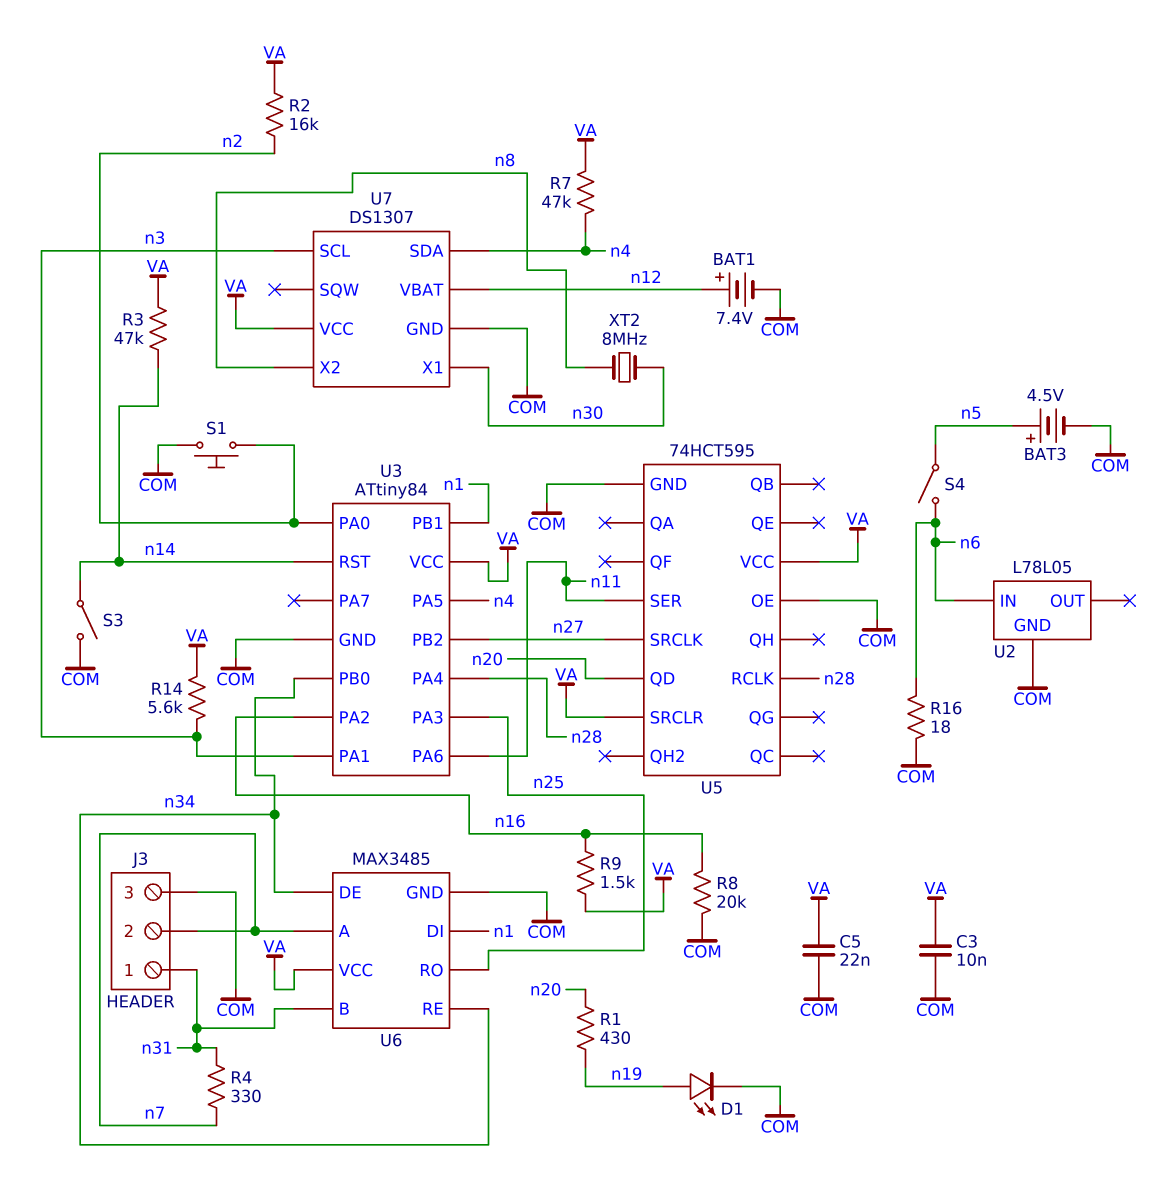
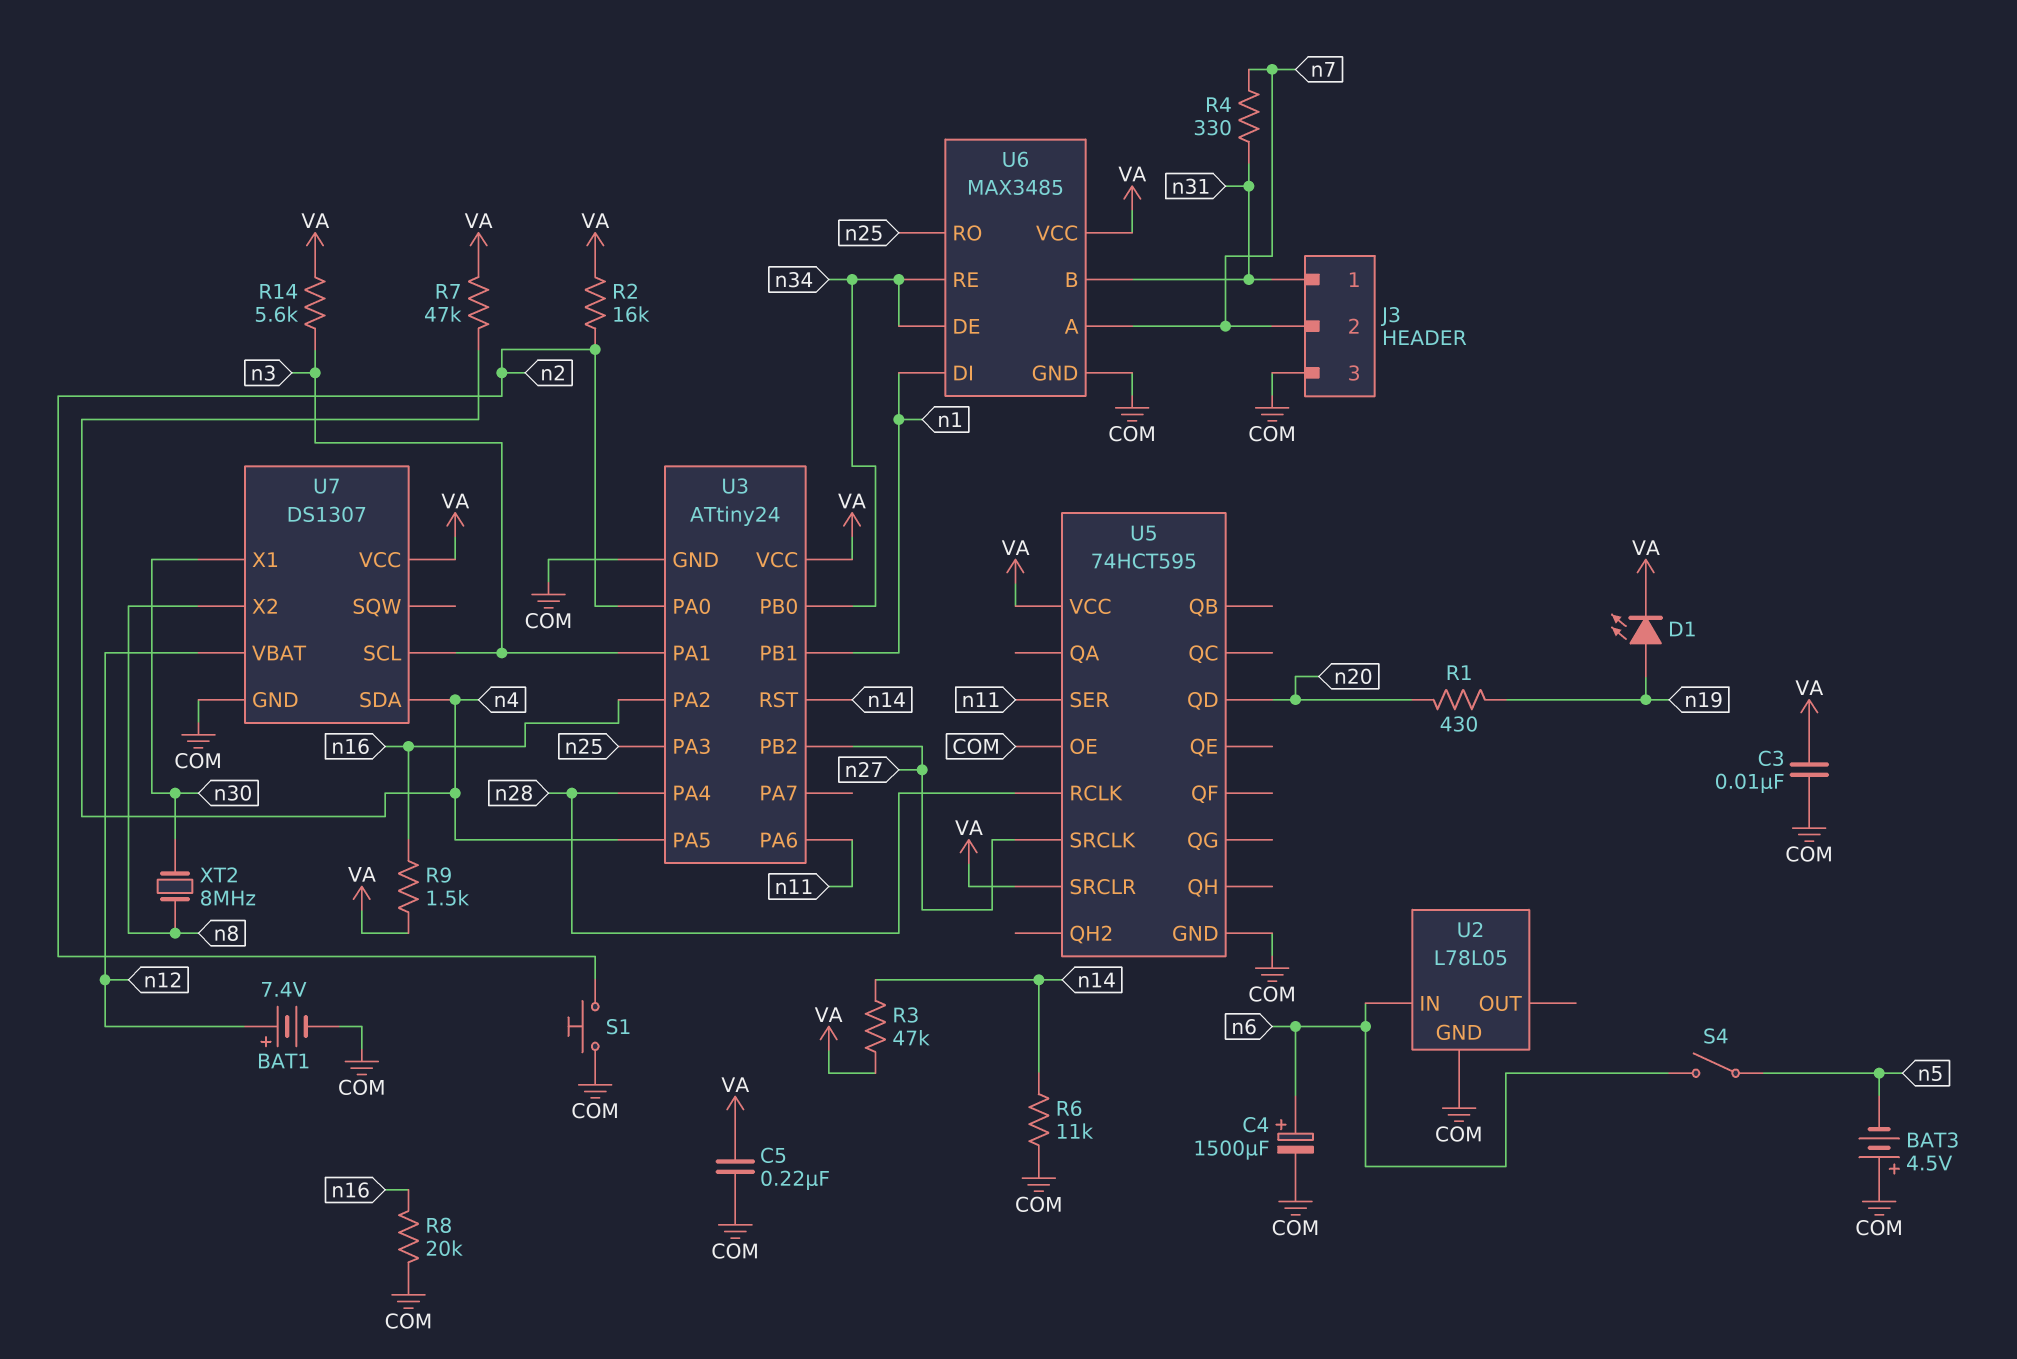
BAT3: 4.5V (plus n5, minus COM) -> 4.5V (plus COM, minus n5)
C4: none -> 1500uF (plus n6, minus COM)
C5: 22nF (COM, VA) -> 220nF (COM, VA)
D1: LED (A n19, K COM) -> LED (A n19, K VA)
R6: none -> 11k (COM, n14)
R16: 18 (COM, n6) -> none
S3: switch (COM, n14) -> none
U3: ATtiny84 -> ATtiny24

